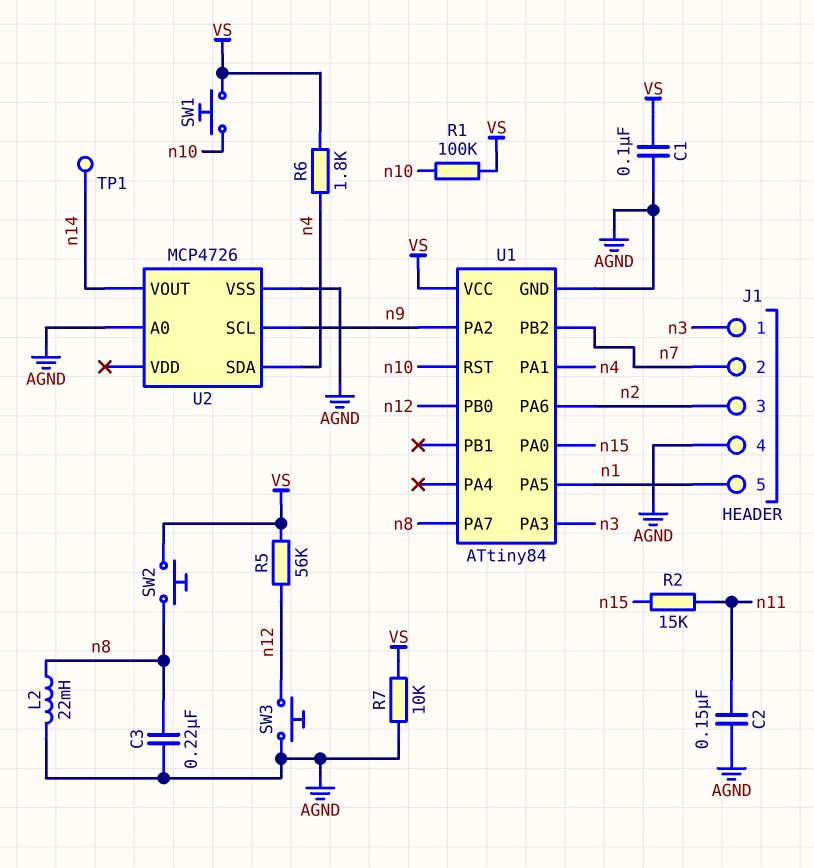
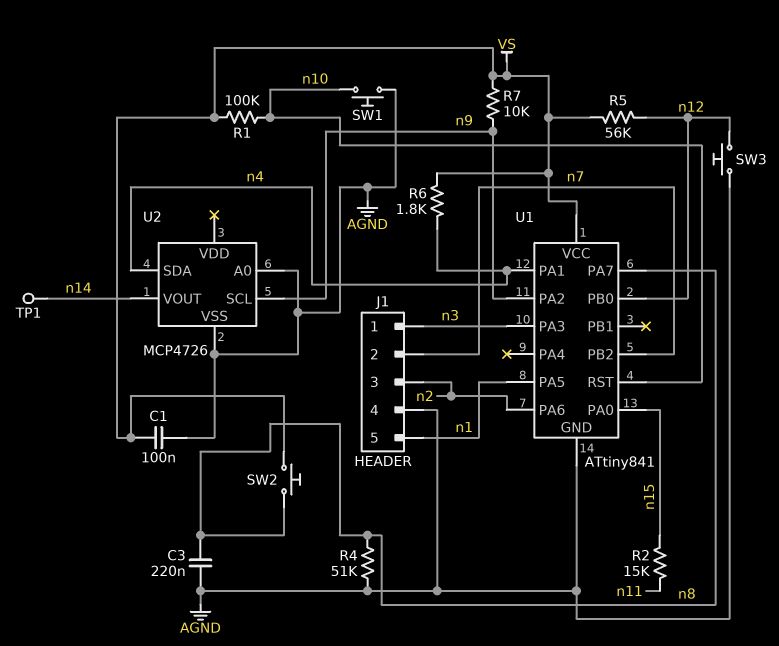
C2: 150nF (AGND, n11) -> none
L2: 22mH (AGND, n8) -> none
R4: none -> 51k (AGND, n8)
R7: 10k (AGND, VS) -> 10k (VS, n9)
SW1: button (VS, n10) -> button (AGND, n10)
U1: ATtiny84 -> ATtiny841

